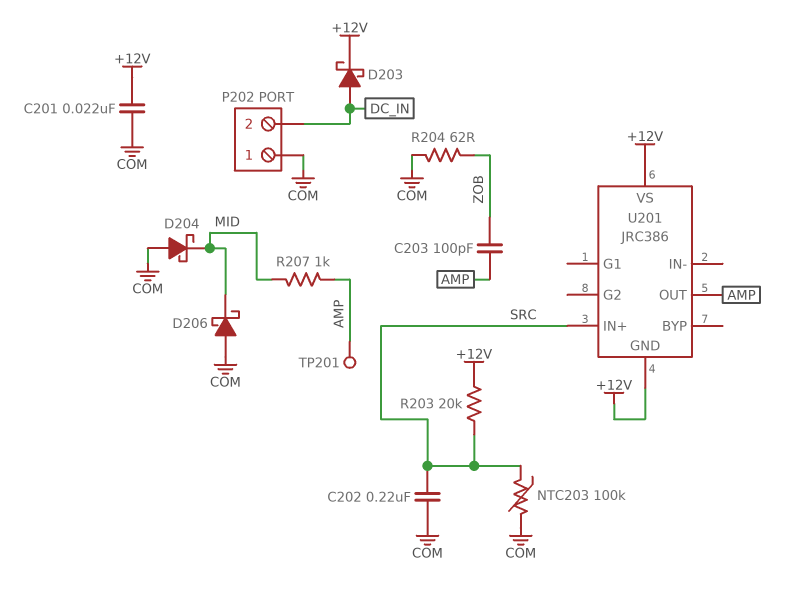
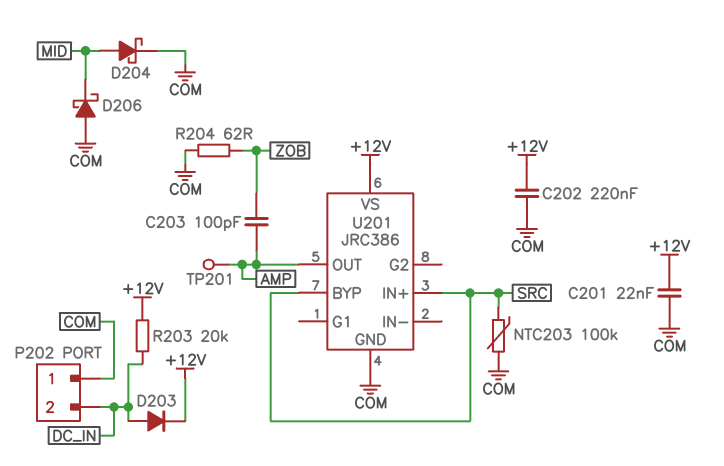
C202: 220nF (COM, SRC) -> 220nF (+12V, COM)
D203: schottky (A DC_IN, K +12V) -> diode (A DC_IN, K +12V)
D204: schottky (A COM, K MID) -> schottky (A MID, K COM)
R203: 20k (+12V, SRC) -> 20k (+12V, DC_IN)
R207: 1k (AMP, MID) -> none
U201 pin BYP: none -> SRC
U201 pin GND: +12V -> COM

